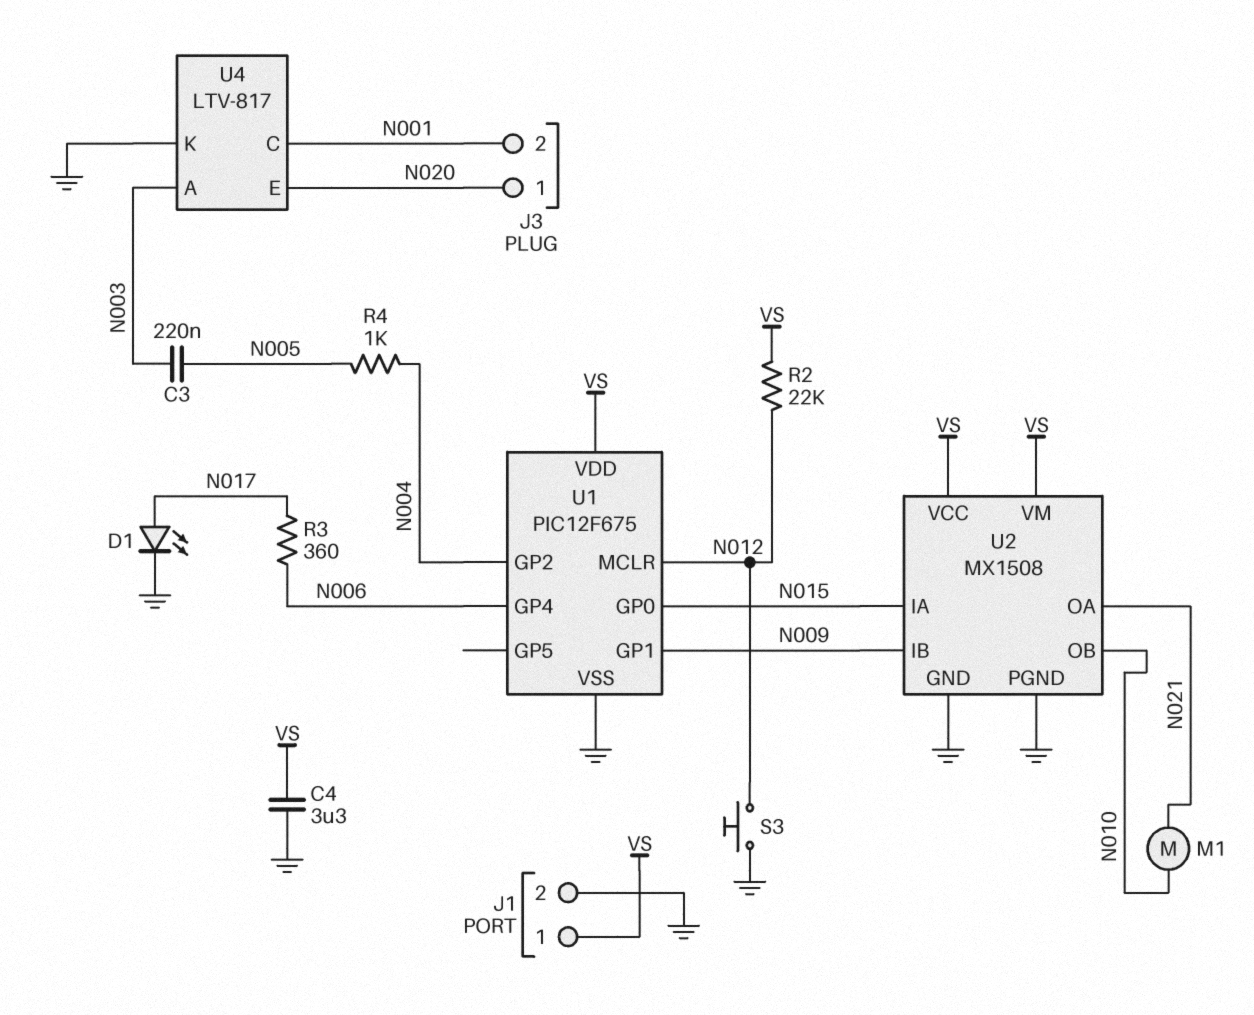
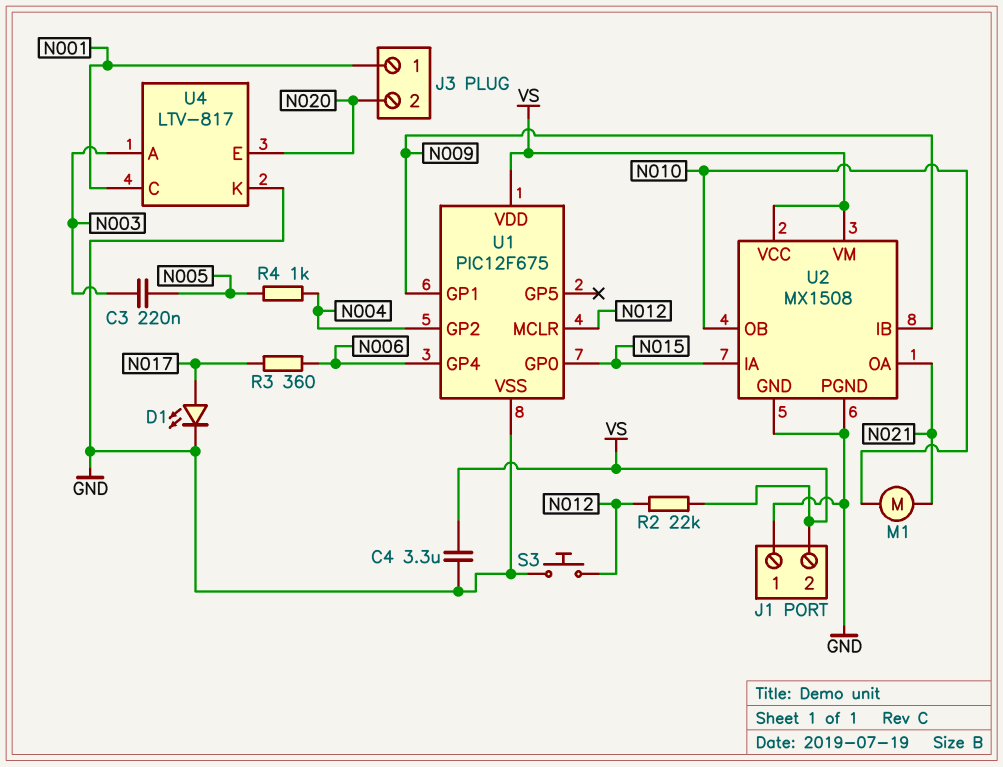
J1 pin 1: VS -> GND
J1 pin 2: GND -> VS
J3 pin 1: N020 -> N001
J3 pin 2: N001 -> N020

